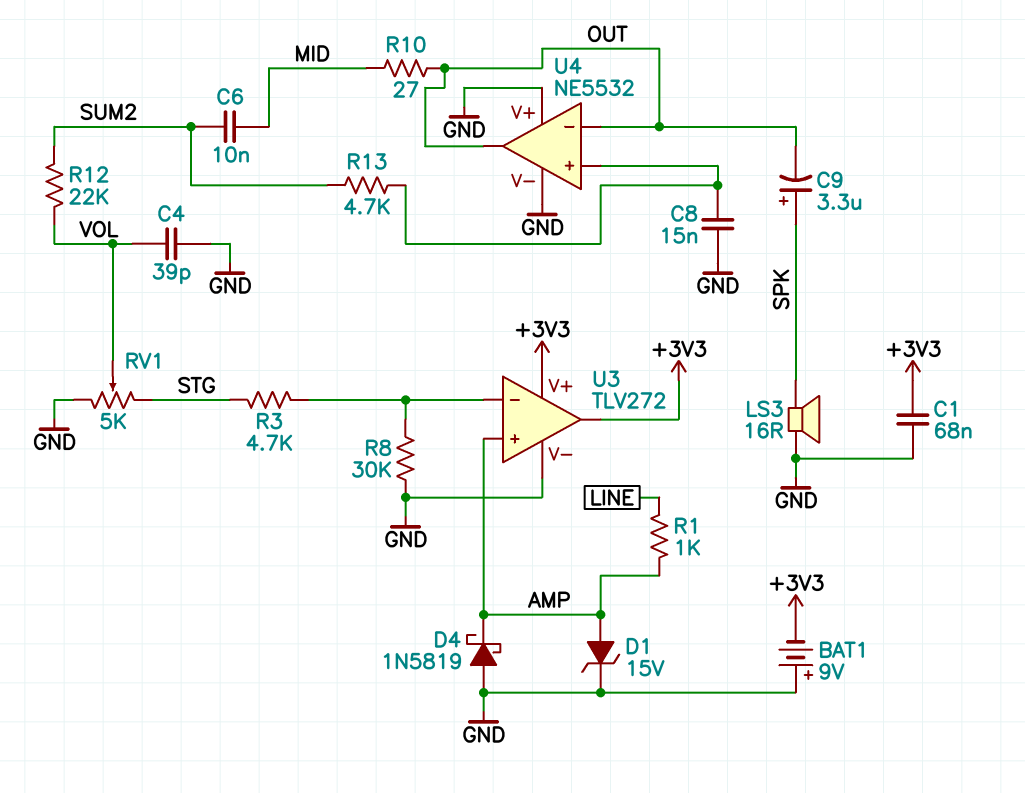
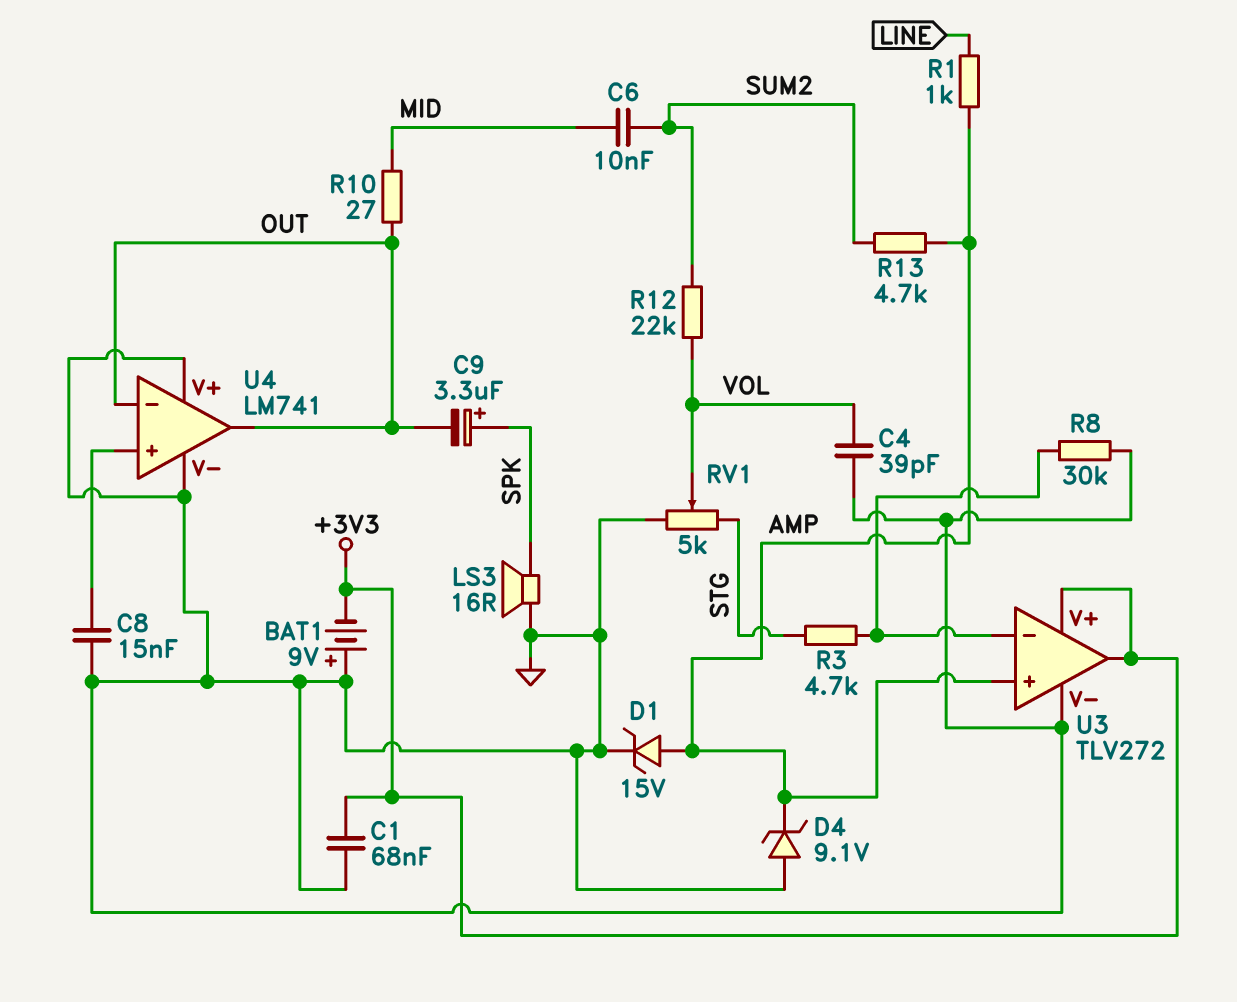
D4: schottky 1N5819 (A GND, K AMP) -> zener 9.1V (A GND, K AMP)
R13: 4.7k (SUM2, U4/in+) -> 4.7k (AMP, SUM2)
U4: NE5532 -> LM741

